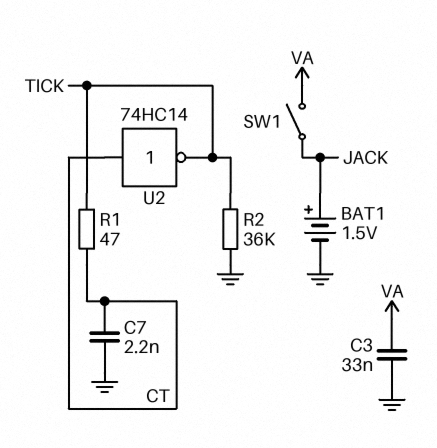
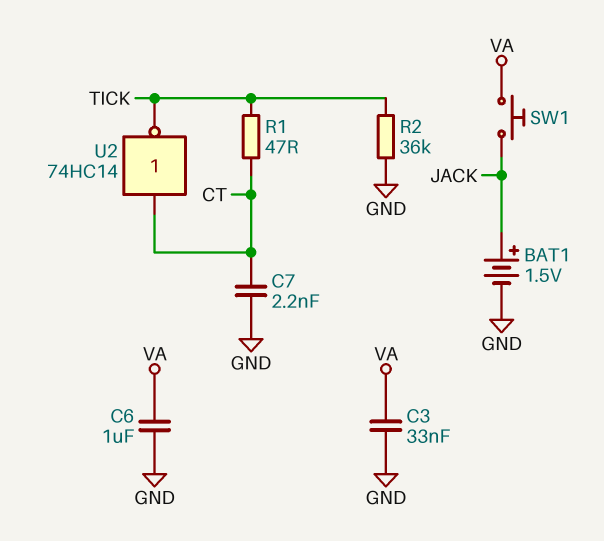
C6: none -> 1uF (GND, VA)
SW1: switch (JACK, VA) -> button (JACK, VA)

